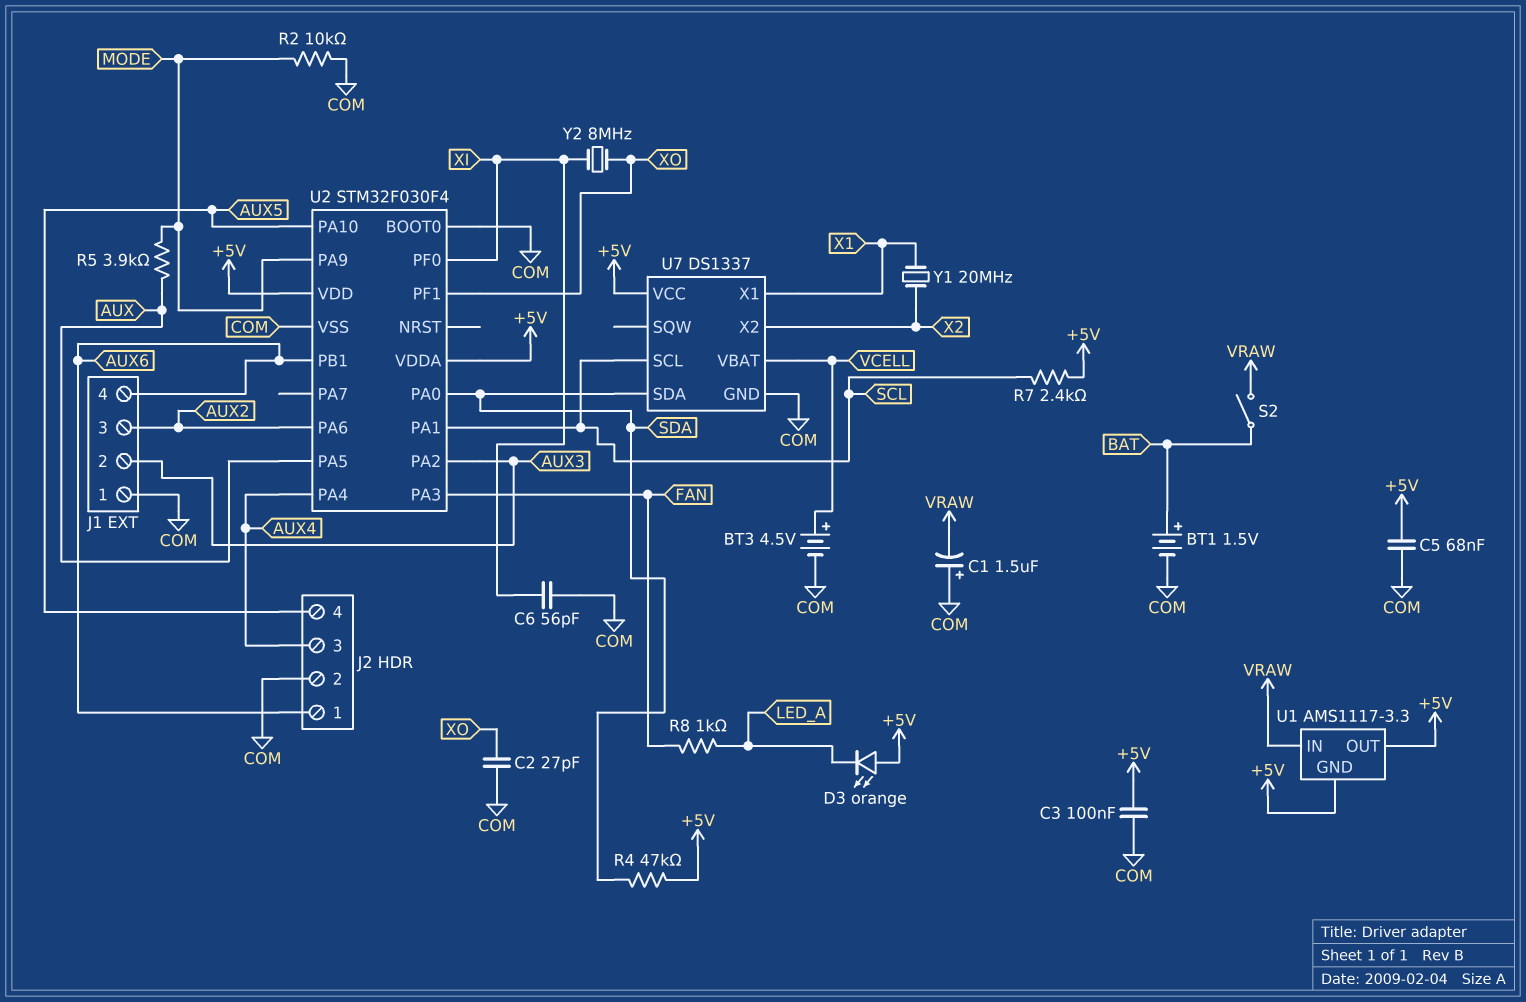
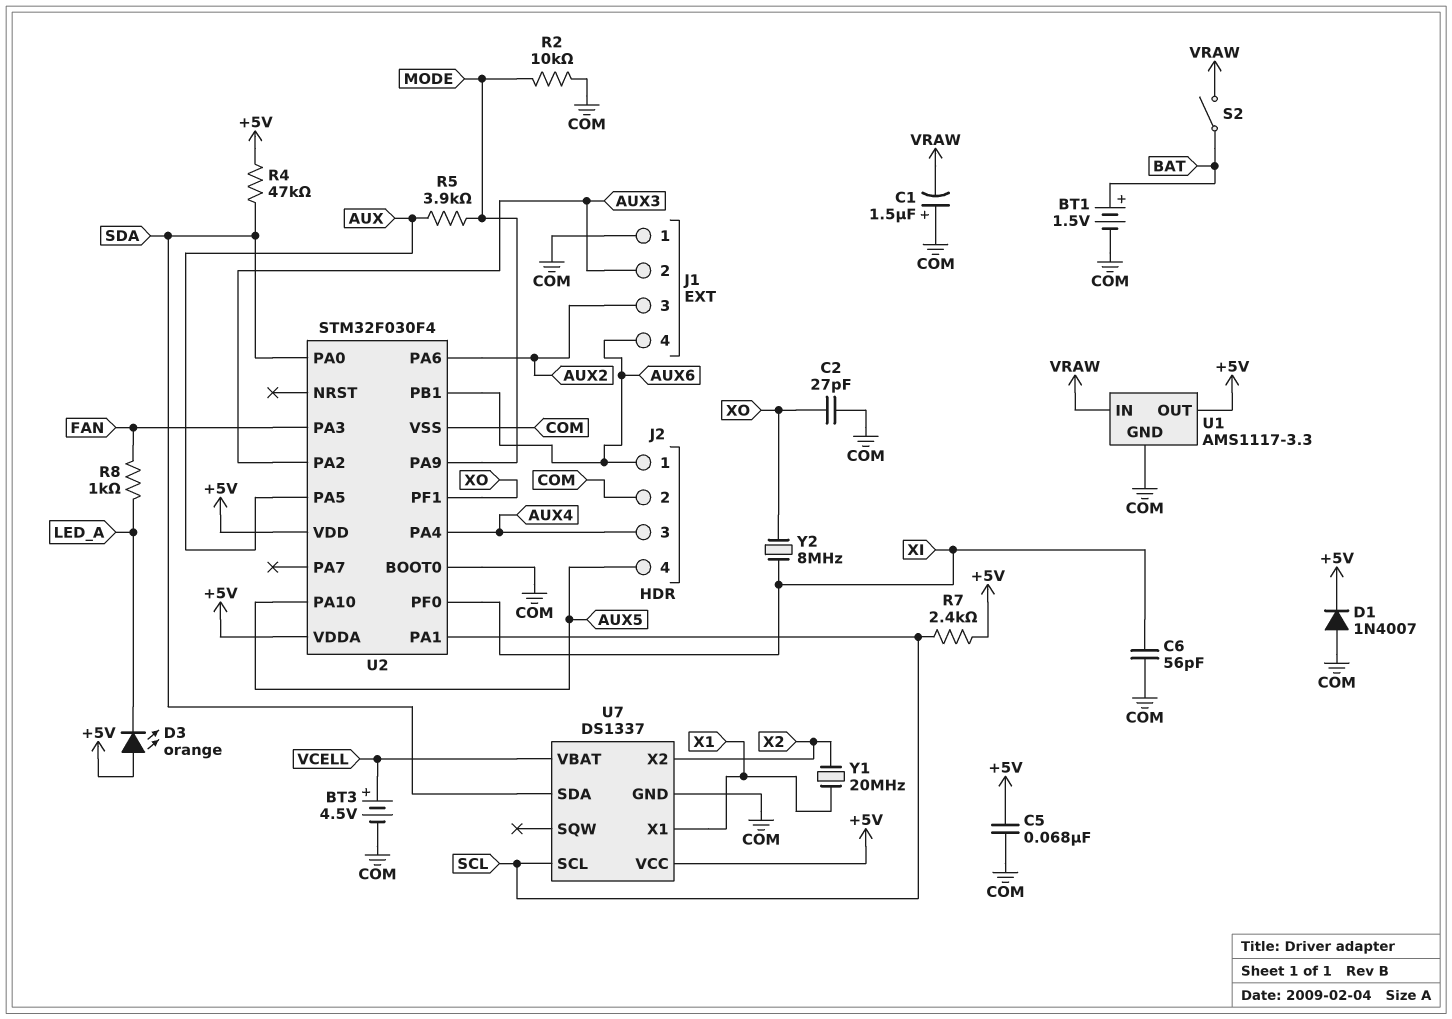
C3: 100nF (+5V, COM) -> none
D1: none -> diode 1N4007 (A COM, K +5V)
U1 pin GND: +5V -> COM

